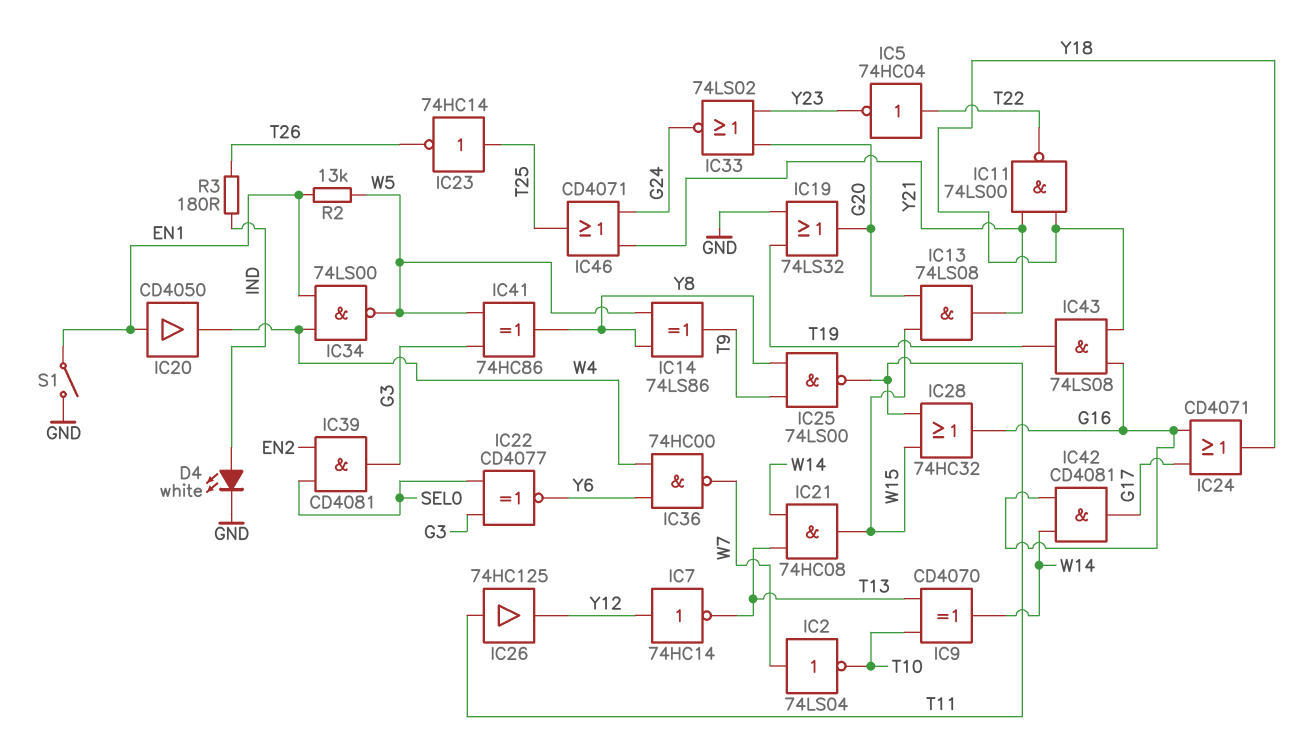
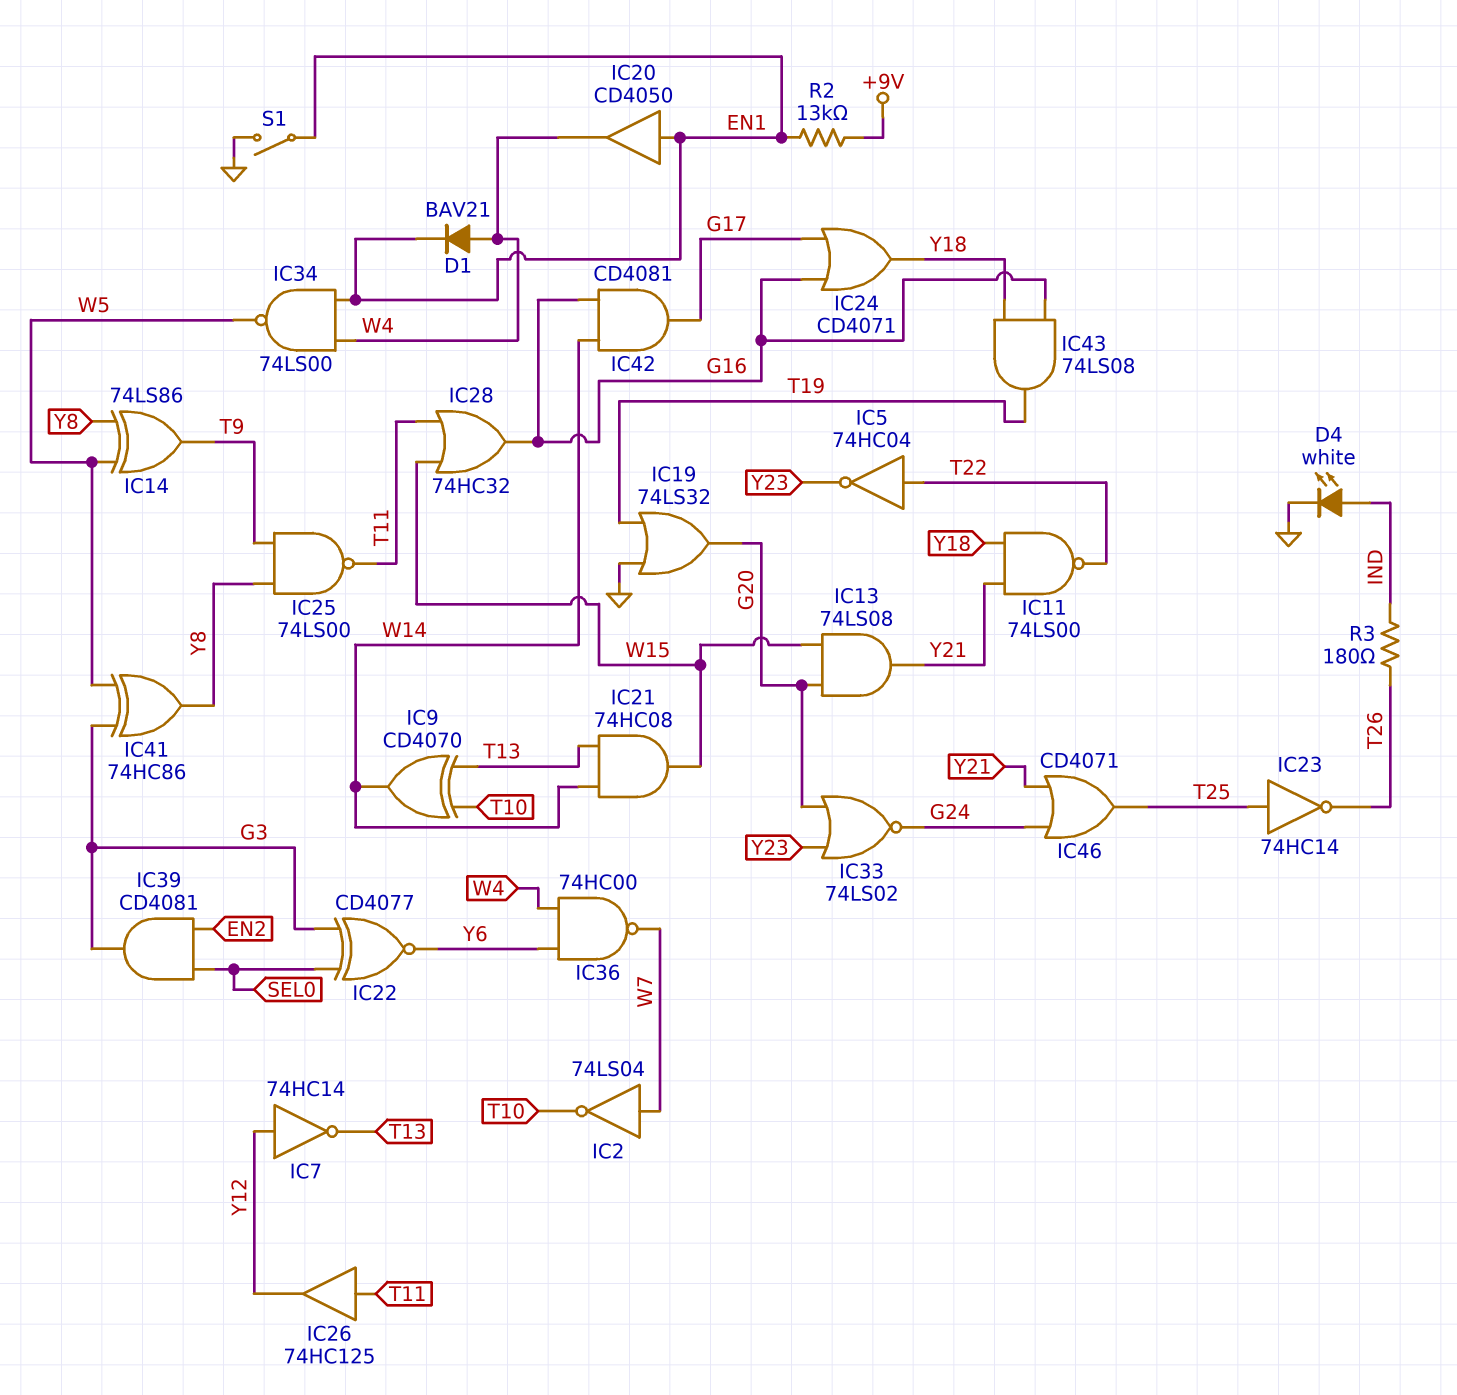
D1: none -> diode BAV21 (A W4, K EN1)
R2: 13k (EN1, W5) -> 13k (+9V, EN1)

